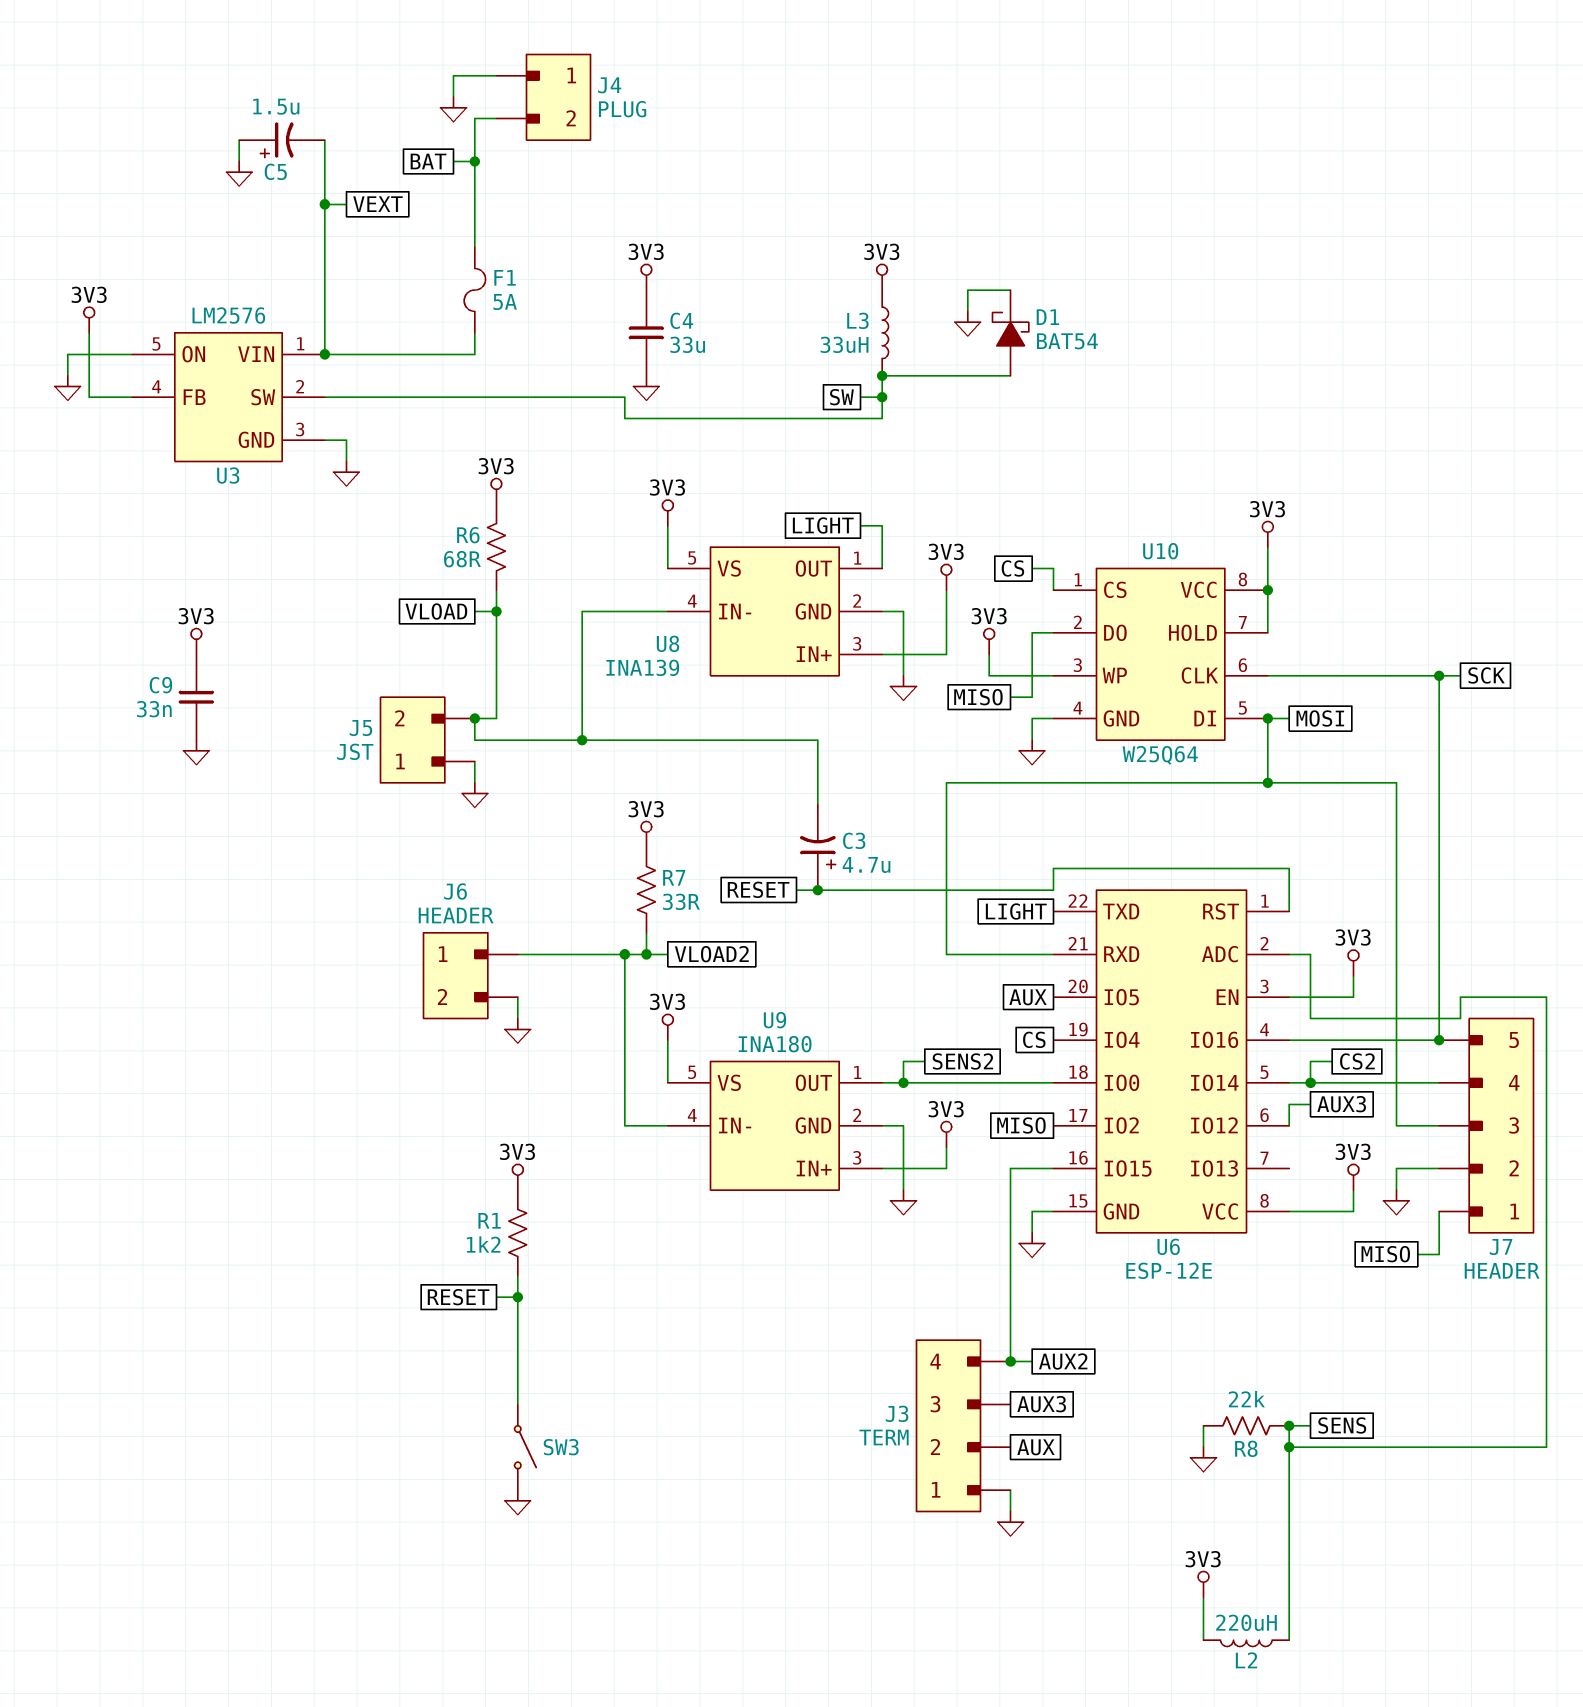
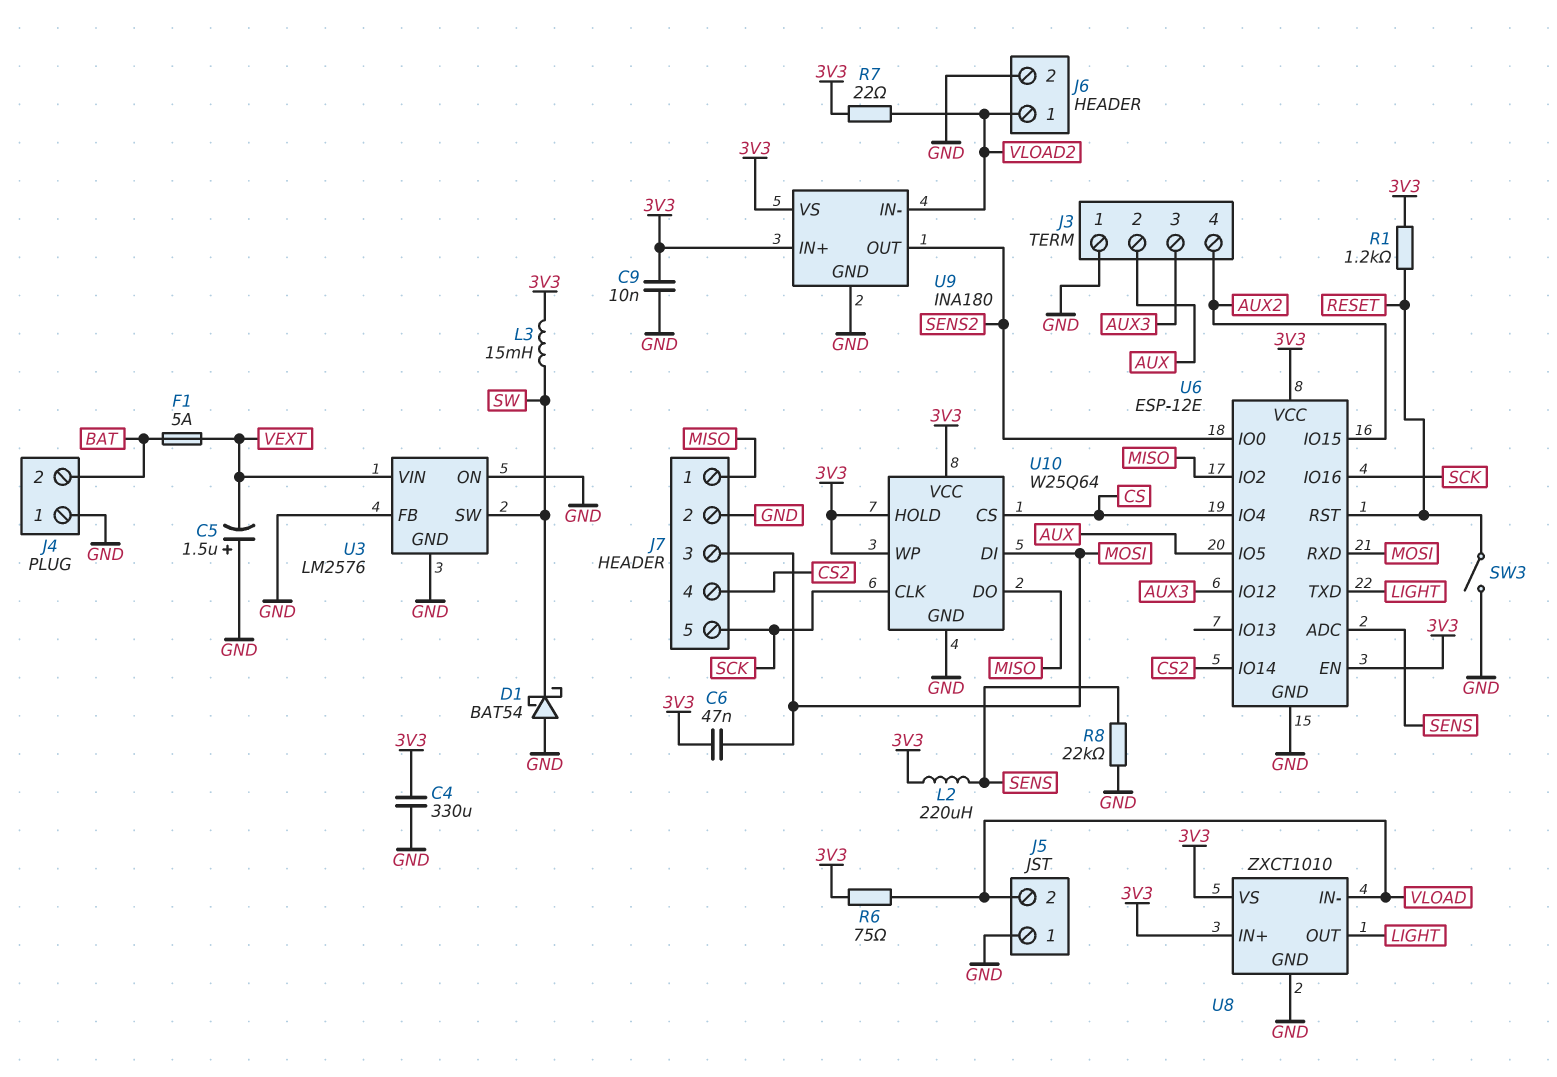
C3: 4.7uF (plus RESET, minus VLOAD) -> none
C4: 33uF (3V3, GND) -> 330uF (3V3, GND)
C6: none -> 47nF (3V3, MOSI)
C9: 33nF (3V3, GND) -> 10nF (3V3, GND)
D1: schottky BAT54 (A SW, K GND) -> schottky BAT54 (A GND, K SW)
L3: 33uH (3V3, SW) -> 15mH (3V3, SW)
R6: 68 (3V3, VLOAD) -> 75 (3V3, VLOAD)
R7: 33 (3V3, VLOAD2) -> 22 (3V3, VLOAD2)
U3 pin FB: 3V3 -> GND
U8: INA139 -> ZXCT1010

